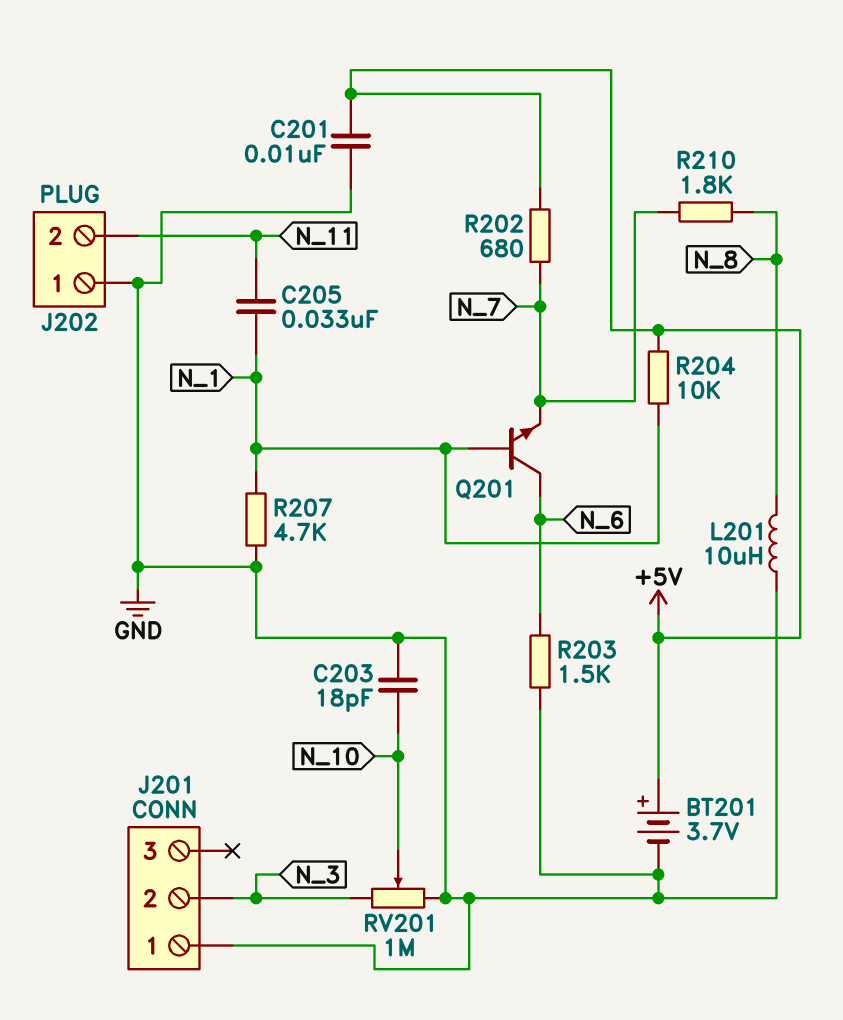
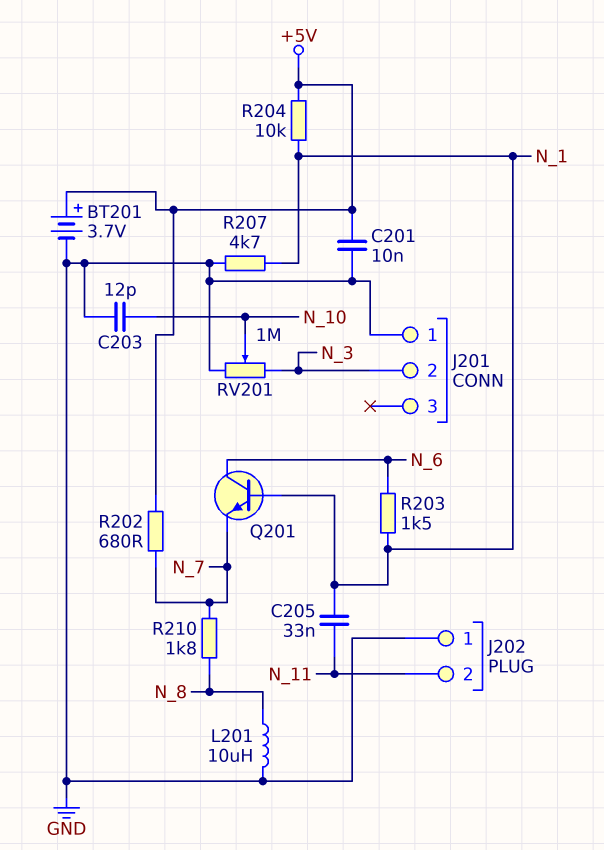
C203: 18pF (GND, N_10) -> 12pF (GND, N_10)
R203: 1.5k (GND, N_6) -> 1.5k (N_1, N_6)

